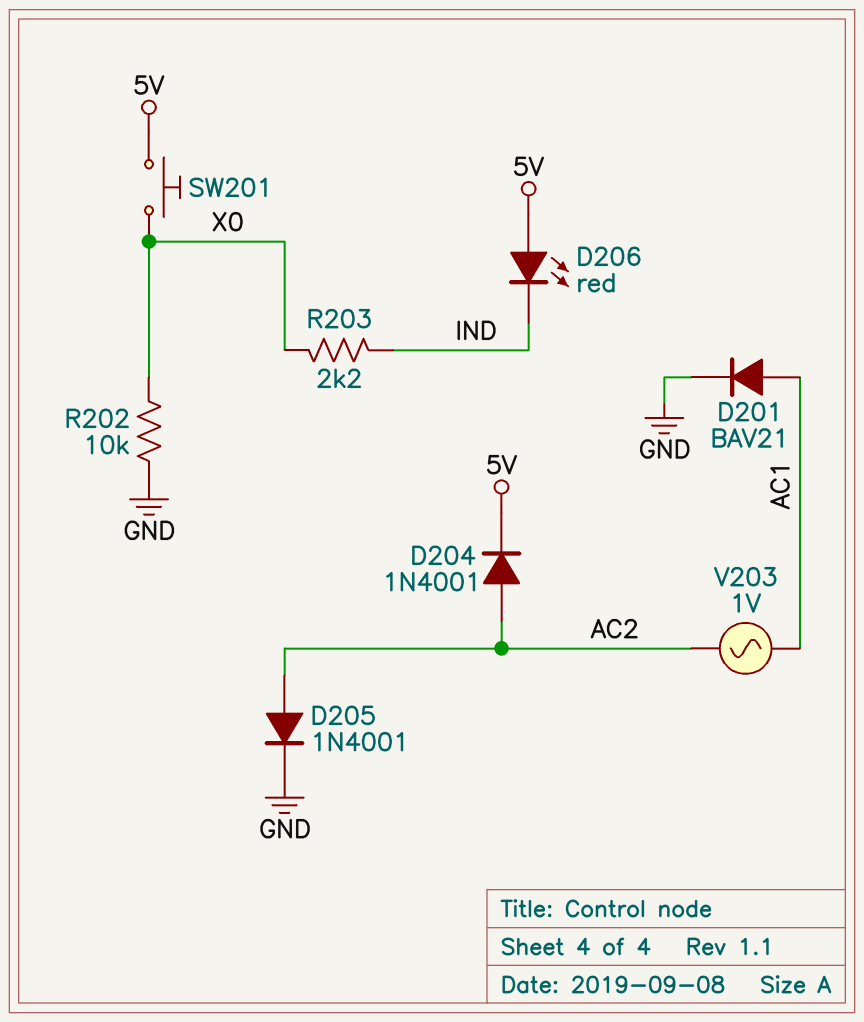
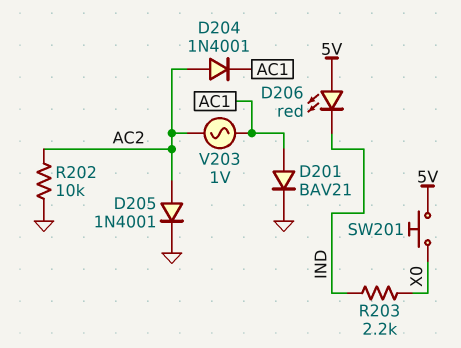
D204: diode 1N4001 (A AC2, K 5V) -> diode 1N4001 (A AC2, K AC1)
R202: 10k (GND, X0) -> 10k (AC2, GND)

